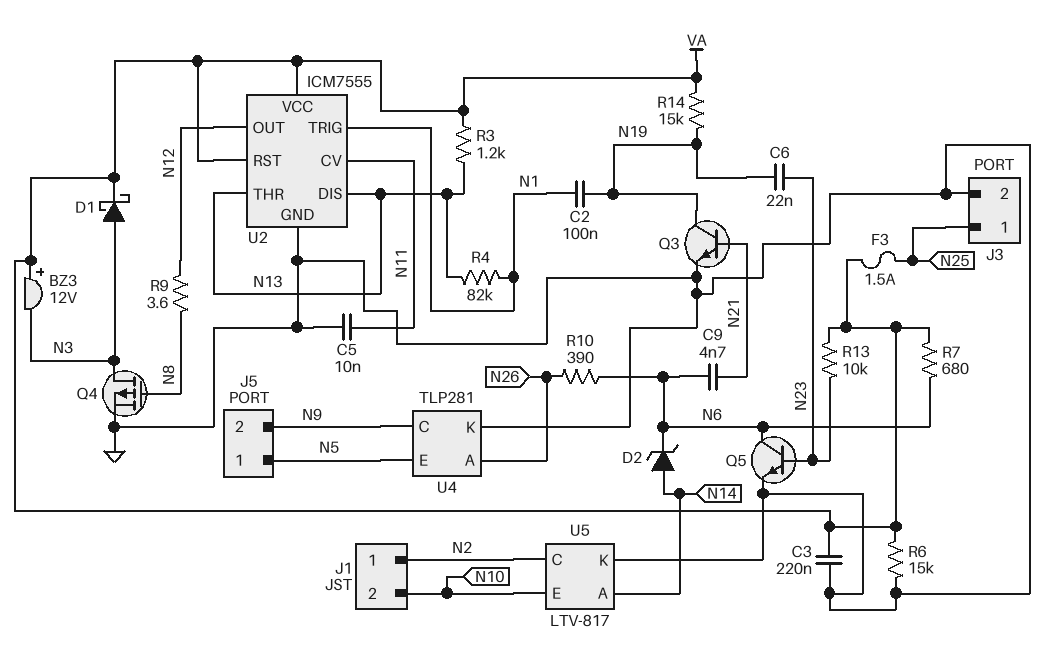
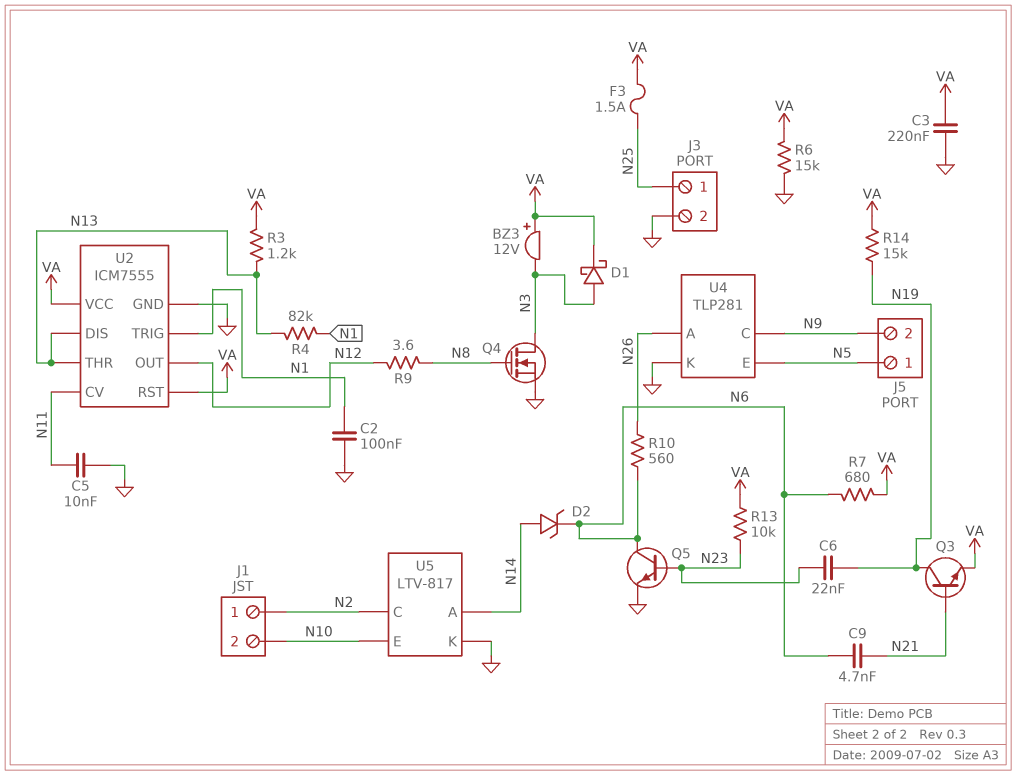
C2: 100nF (N1, N19) -> 100nF (GND, N1)
Q3: NPN (B N21, C N19, E GND) -> NPN (B N21, C N19, E VA)
Q4: PMOS (G N8, D N3, S GND) -> NMOS (G N8, D N3, S GND)
R10: 390 (N6, N26) -> 560 (N6, N26)

